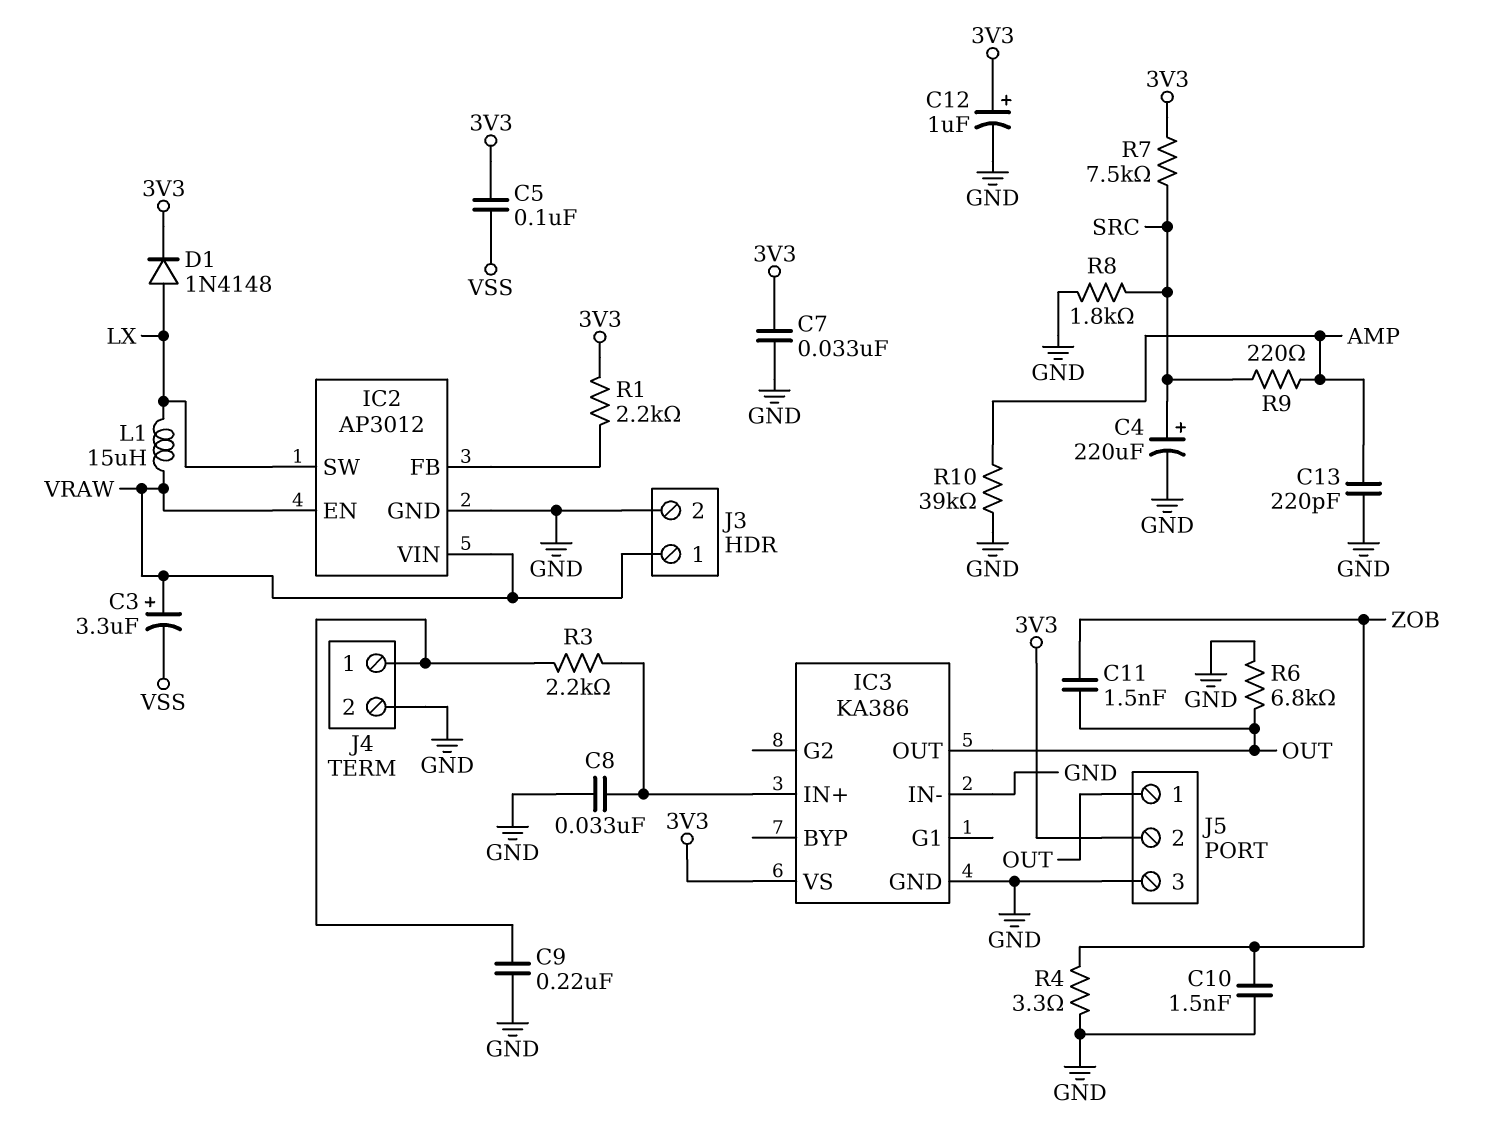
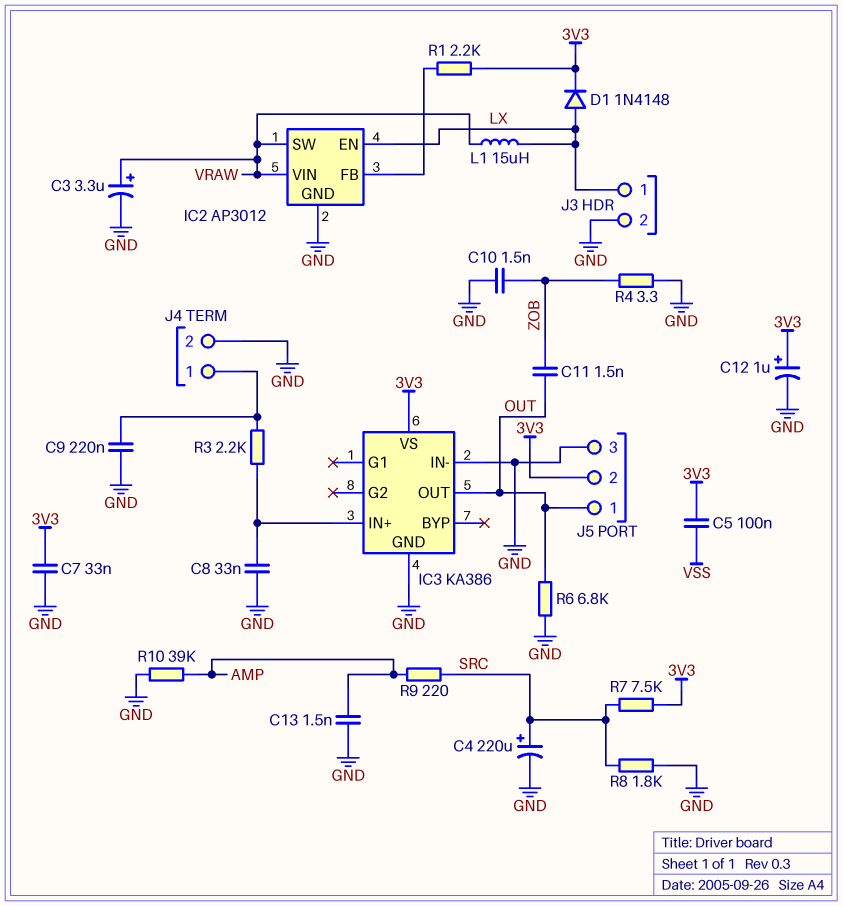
C3: 3.3uF (plus VRAW, minus VSS) -> 3.3uF (plus VRAW, minus GND)
C13: 220pF (AMP, GND) -> 1.5nF (AMP, GND)
IC2 pin EN: VRAW -> LX
IC2 pin SW: LX -> VRAW
J3 pin 1: VRAW -> LX

